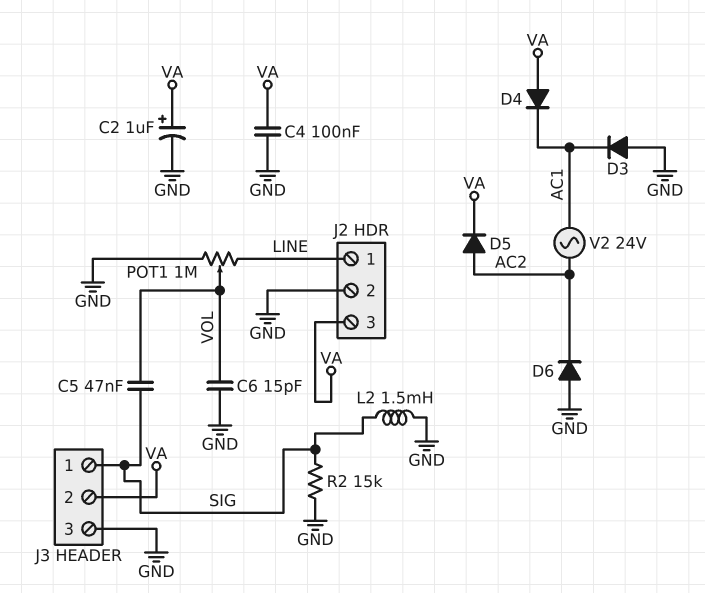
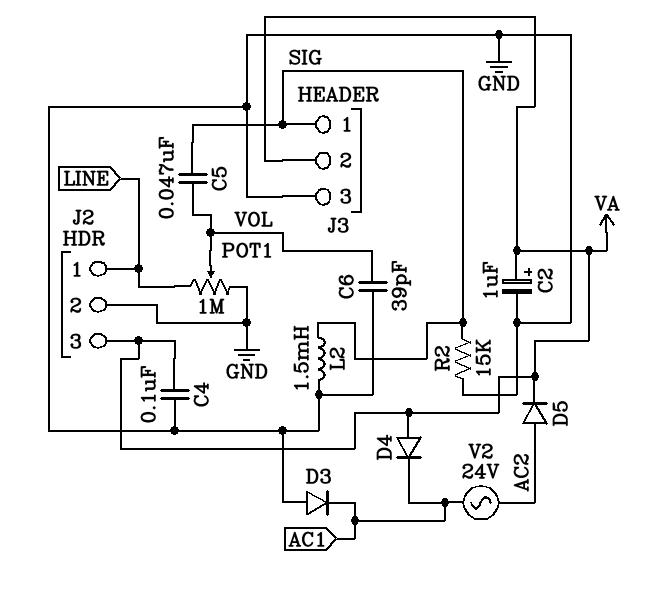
C6: 15pF (GND, VOL) -> 39pF (GND, VOL)
D6: diode (A GND, K AC2) -> none

